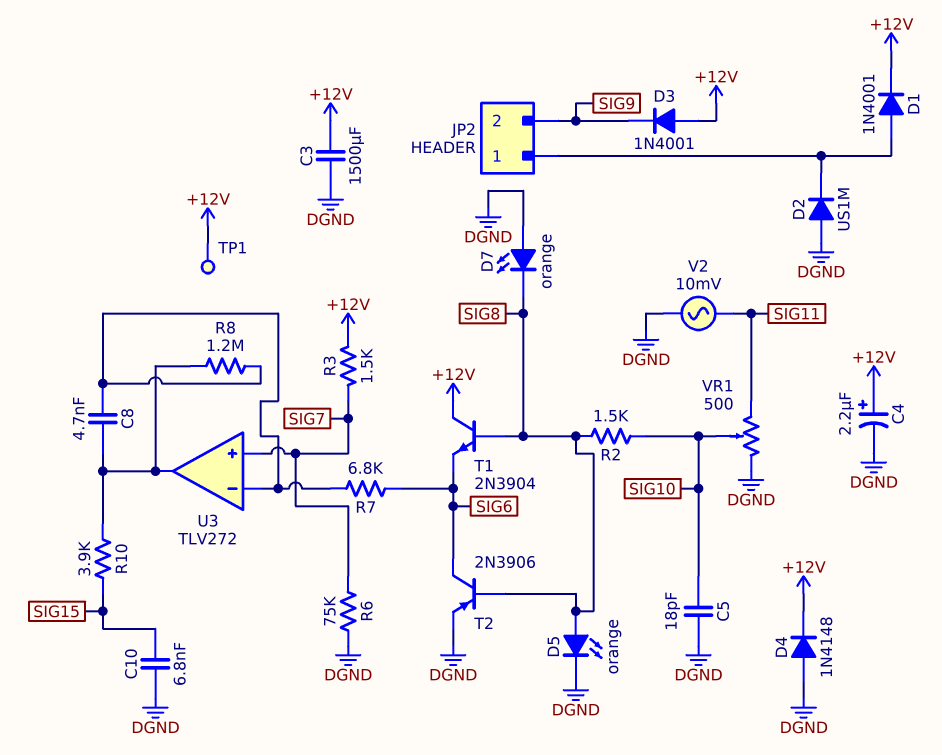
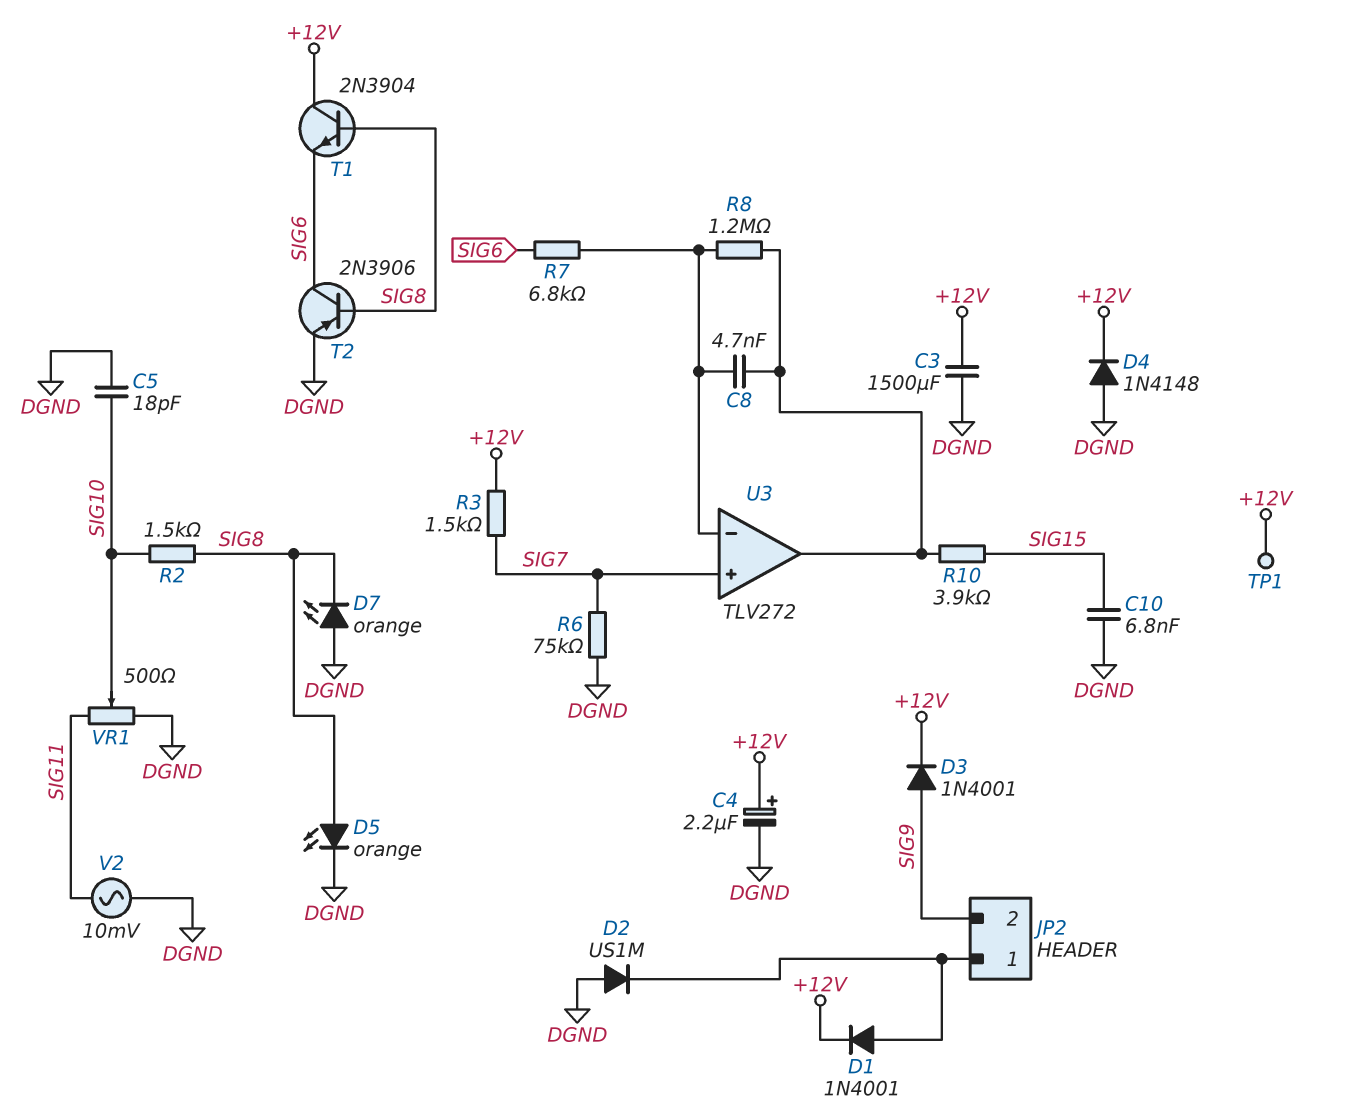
D3: diode 1N4001 (A +12V, K SIG9) -> diode 1N4001 (A SIG9, K +12V)

